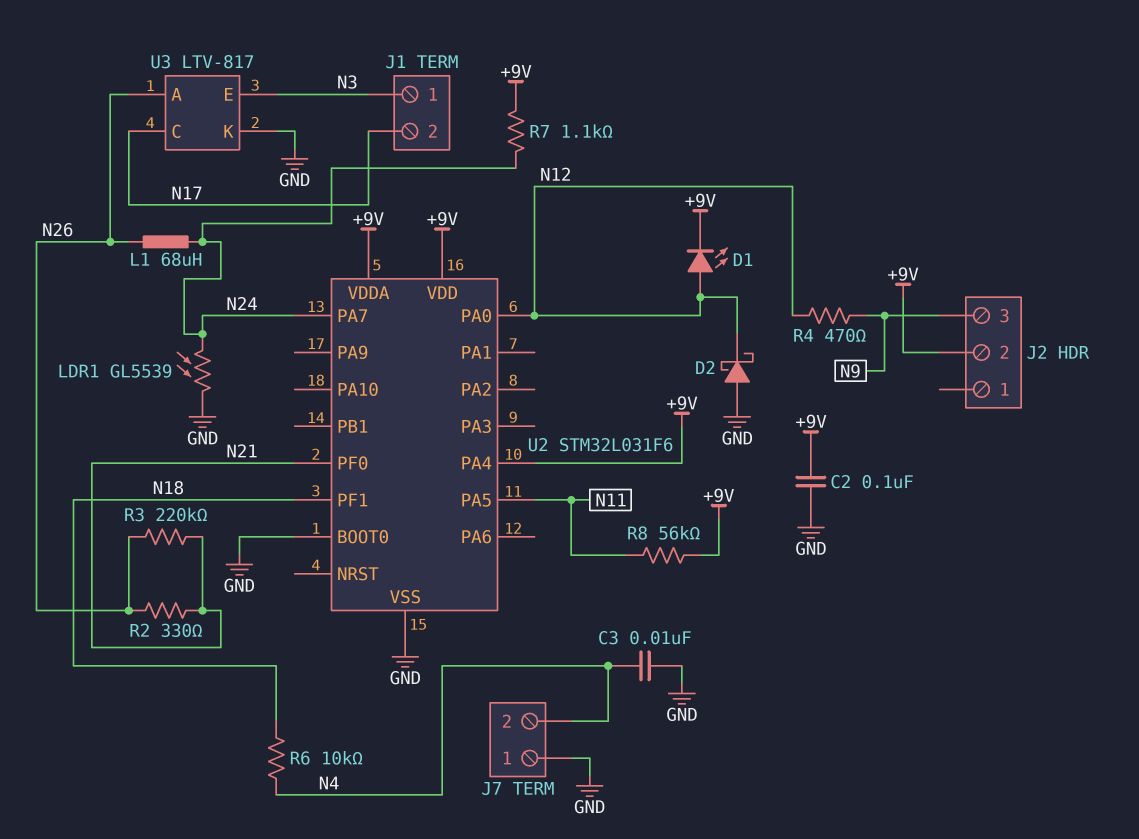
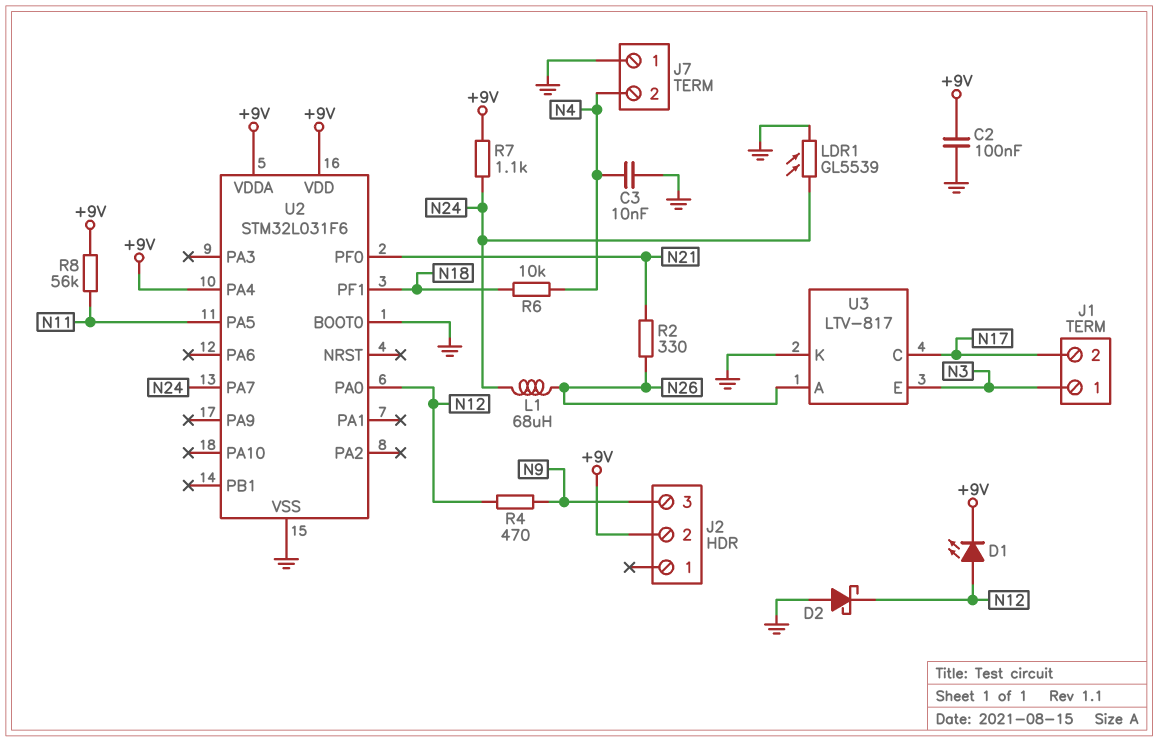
R3: 220k (N21, N26) -> none

